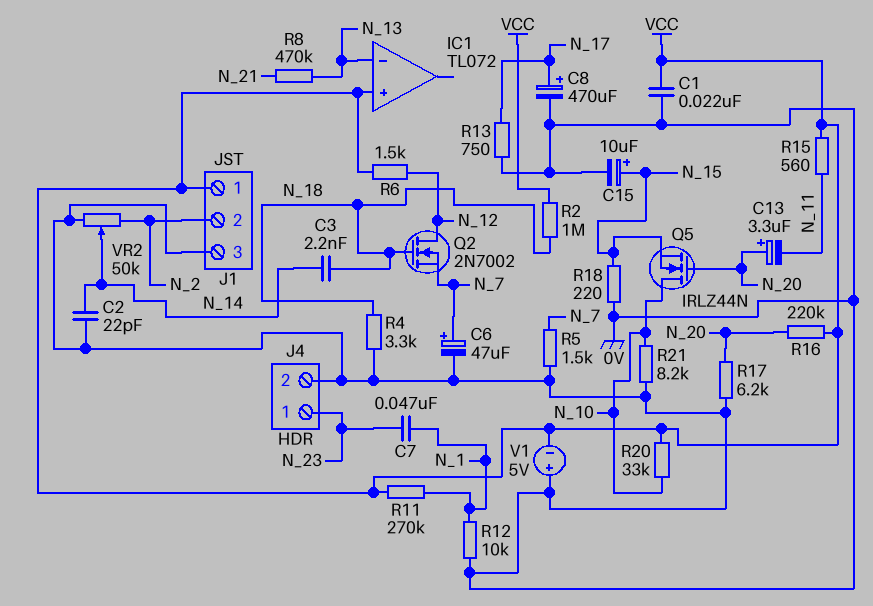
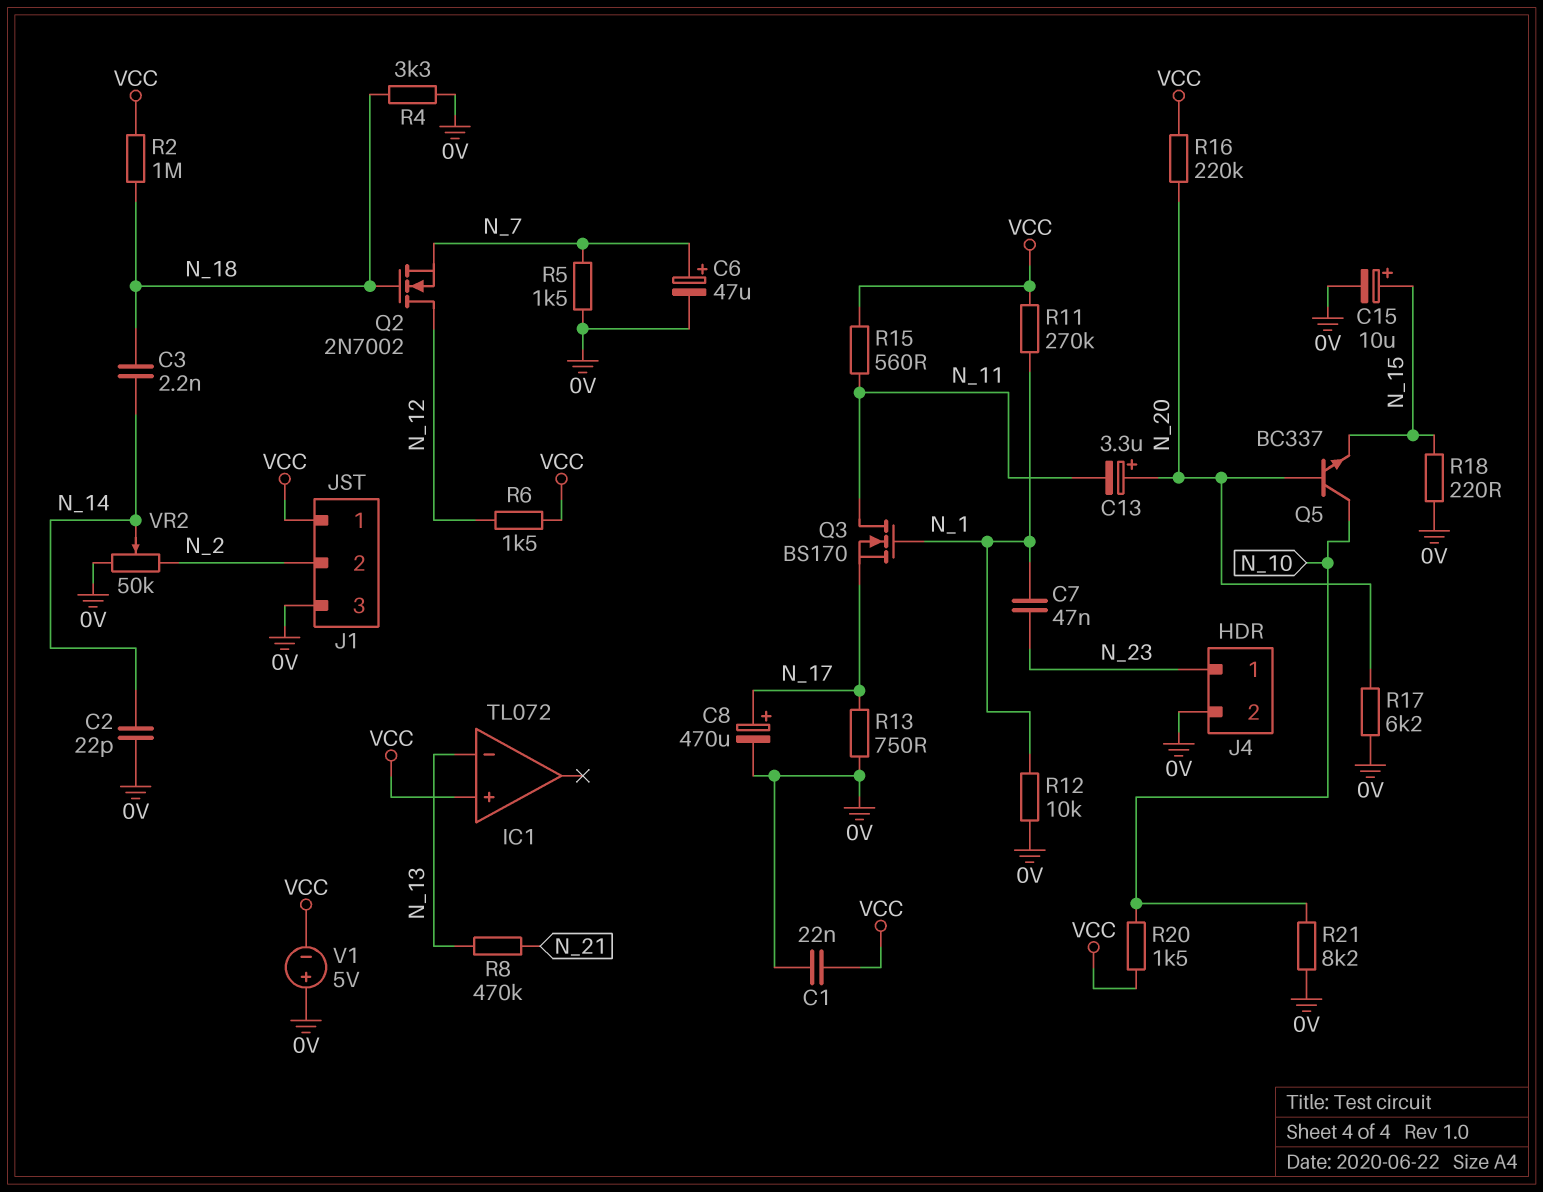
Q3: none -> NMOS BS170 (G N_1, D N_11, S N_17)
Q5: NMOS IRLZ44N (G N_20, D N_10, S N_15) -> NPN BC337 (B N_20, C N_10, E N_15)
R20: 33k (N_10, VCC) -> 1.5k (N_10, VCC)

